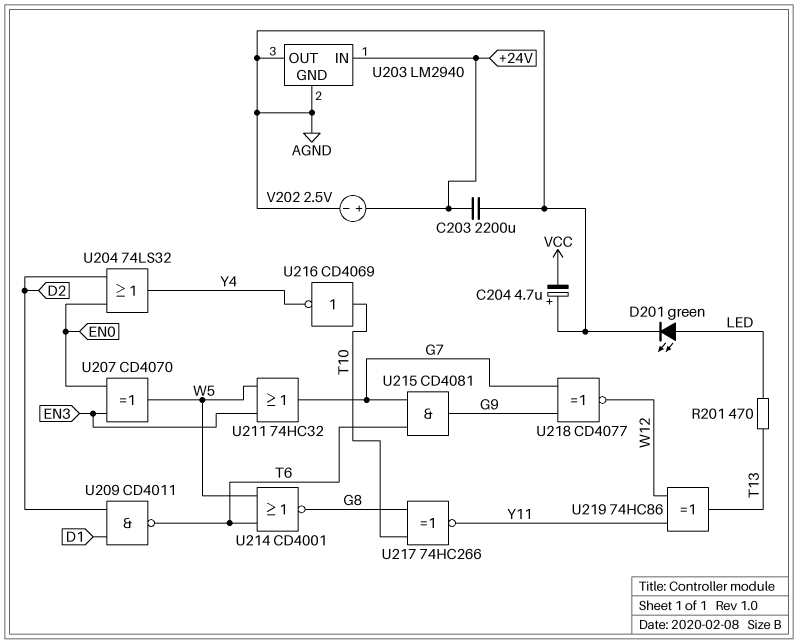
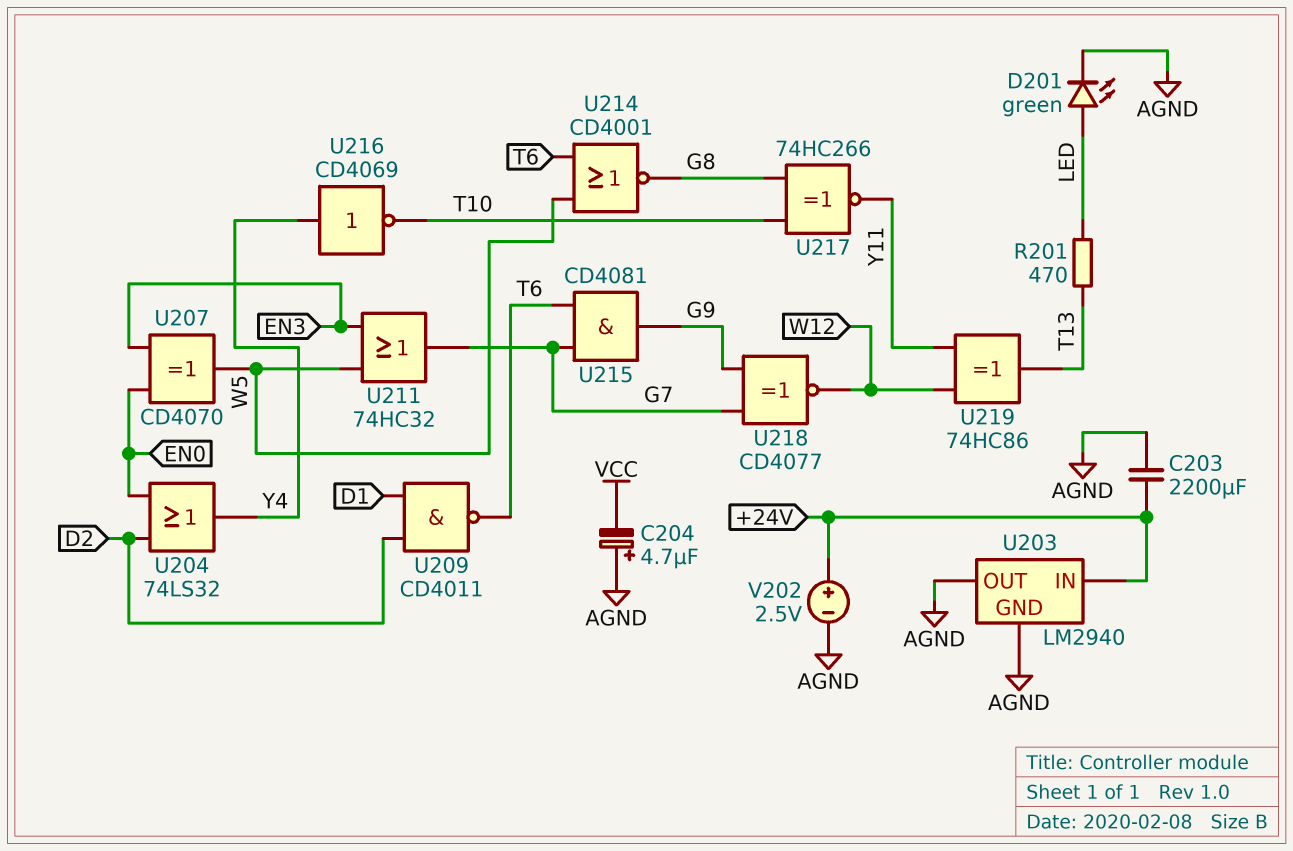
U216: NOT CD4069 (in T10, out Y4) -> NOT CD4069 (in Y4, out T10)

